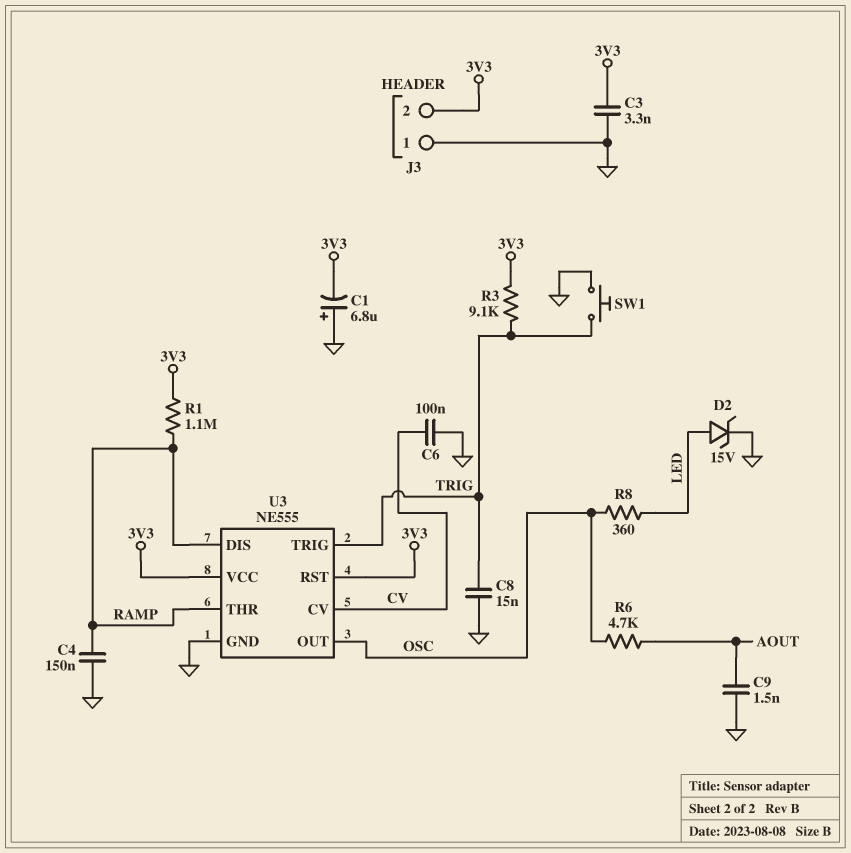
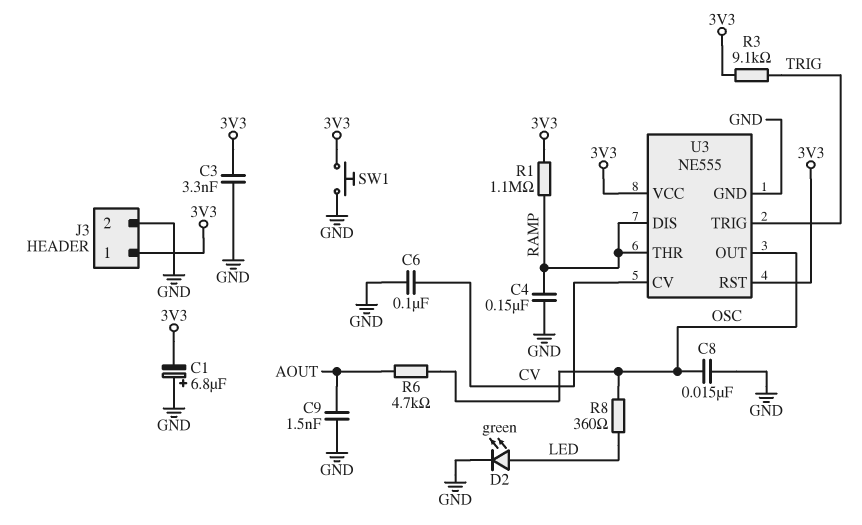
C8: 15nF (GND, TRIG) -> 15nF (GND, OSC)
D2: zener 15V (A LED, K GND) -> LED green (A LED, K GND)
J3 pin 1: GND -> 3V3
J3 pin 2: 3V3 -> GND
SW1: button (GND, TRIG) -> button (3V3, GND)

